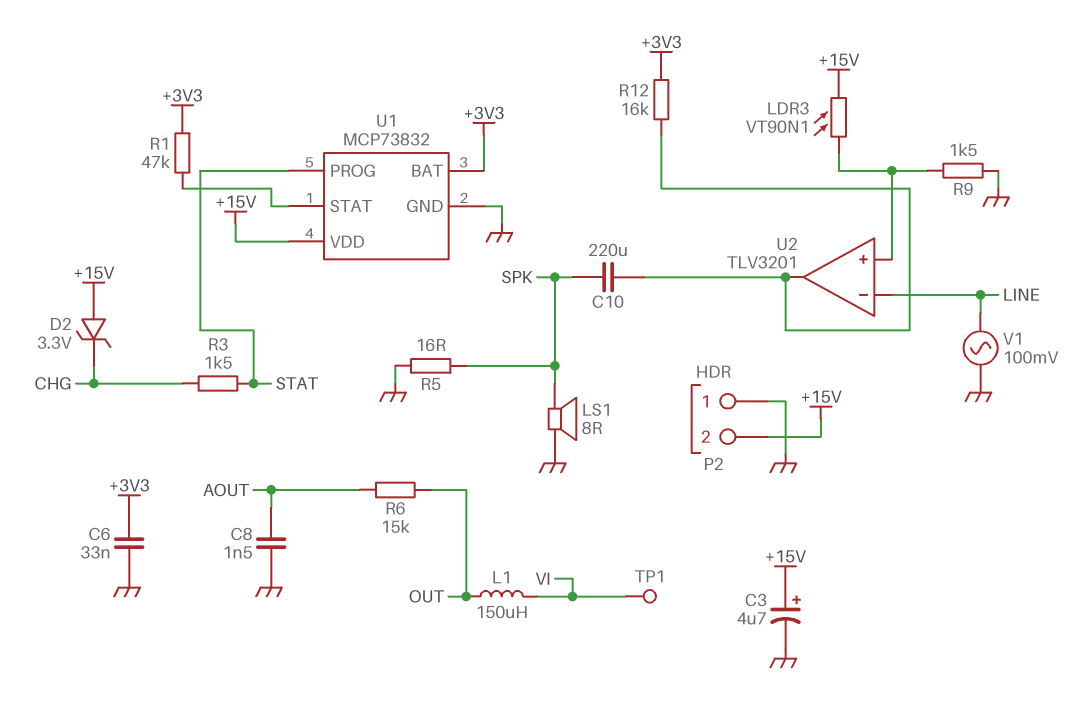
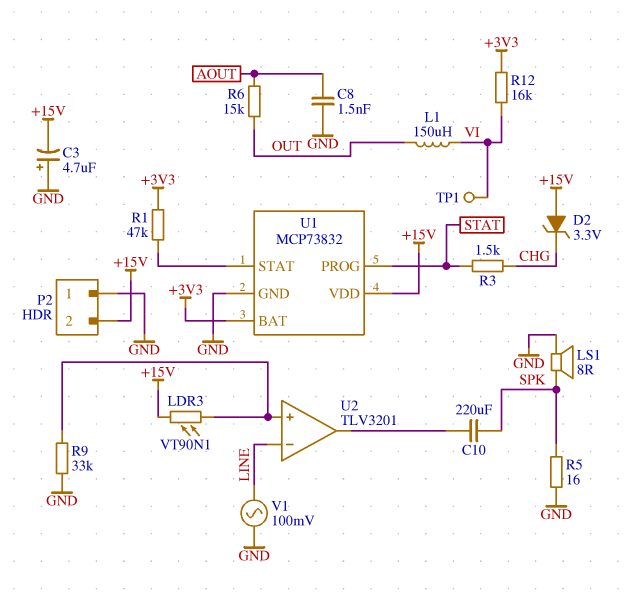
C3: 4.7uF (plus +15V, minus GND) -> 4.7uF (plus GND, minus +15V)
C6: 33nF (+3V3, GND) -> none
R9: 1.5k (GND, U2/in+) -> 33k (GND, U2/in+)
R12: 16k (+3V3, U2/out) -> 16k (+3V3, VI)

